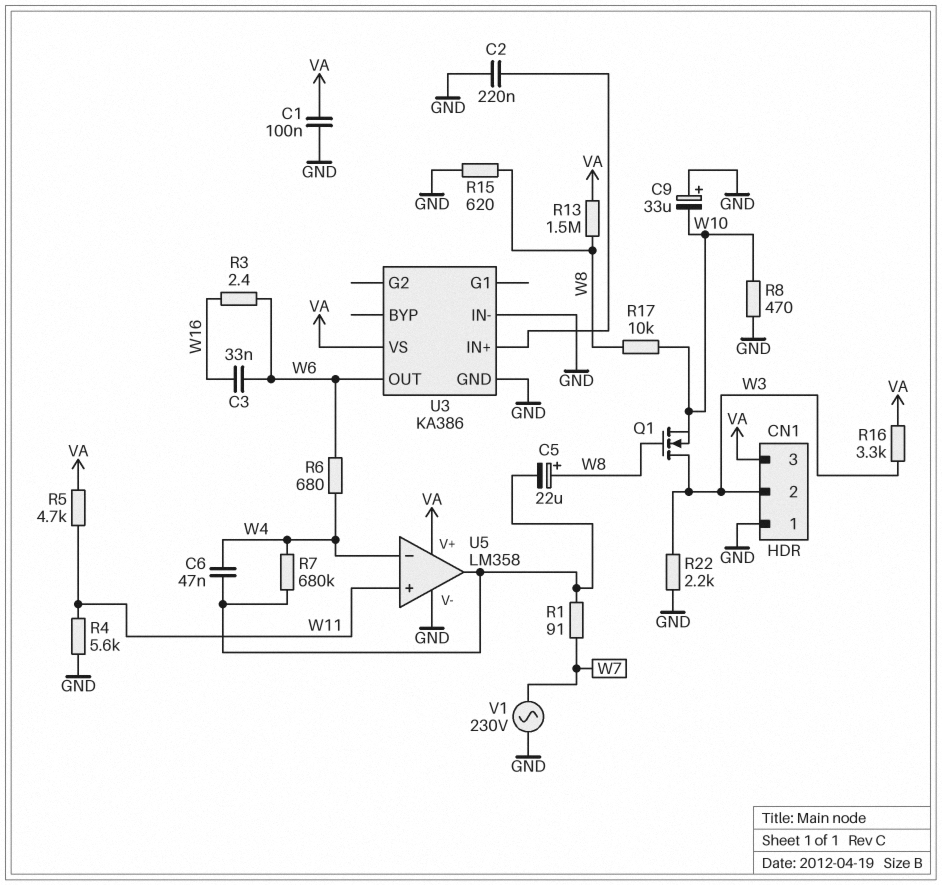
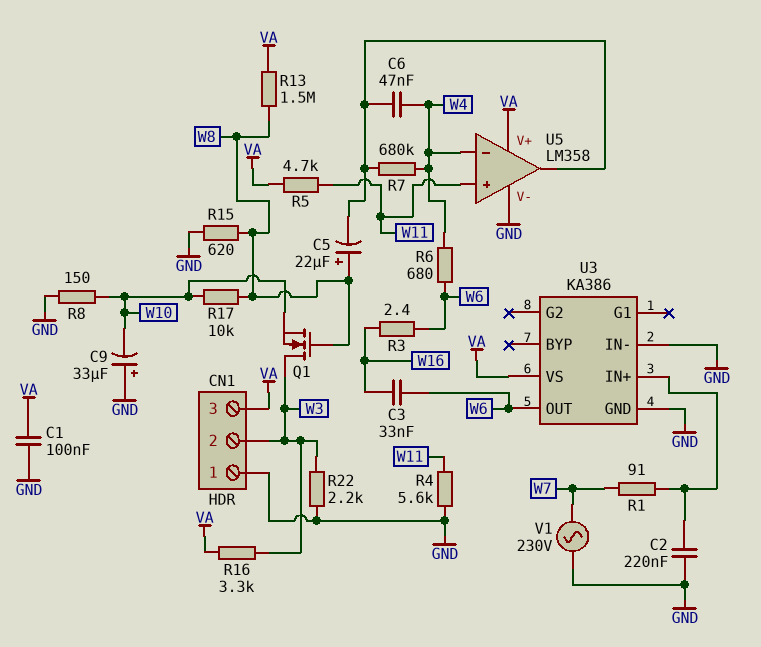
R1: 91 (U5/out, W7) -> 91 (U3/IN+, W7)
R8: 470 (GND, W10) -> 150 (GND, W10)

